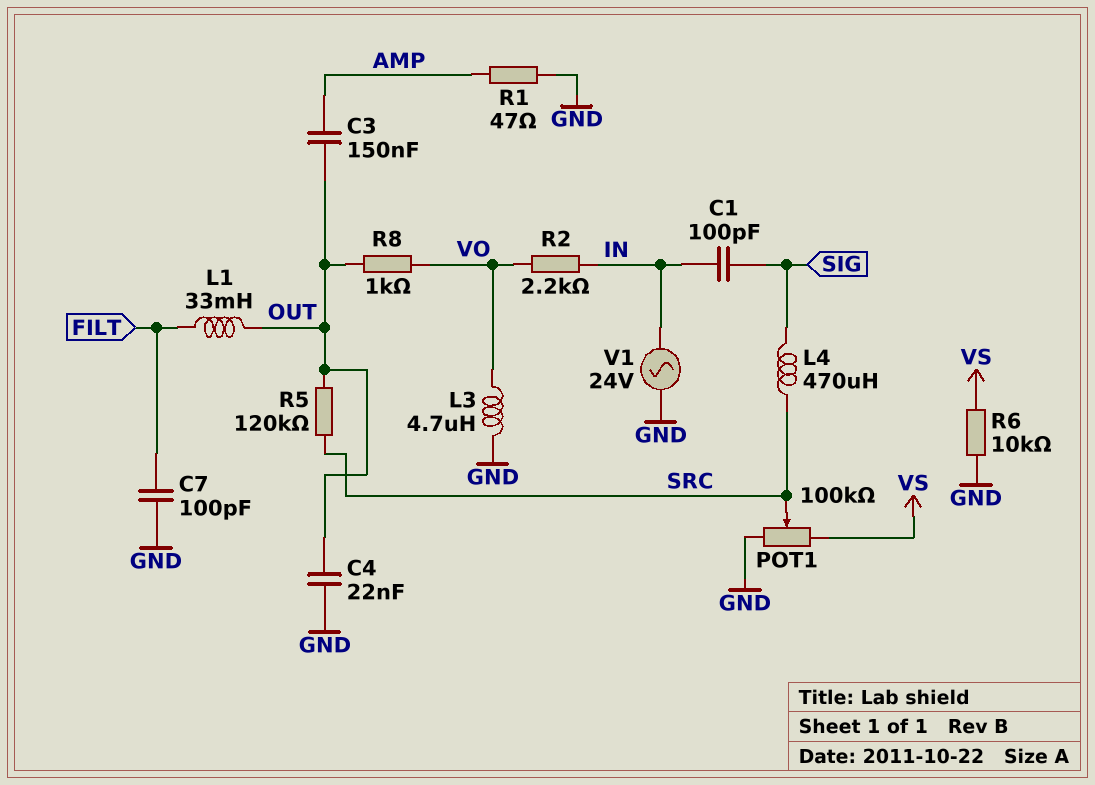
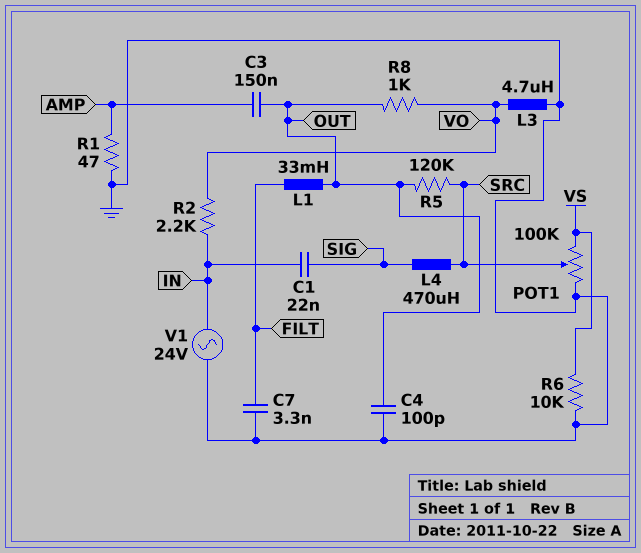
C1: 100pF (IN, SIG) -> 22nF (IN, SIG)
C4: 22nF (GND, OUT) -> 100pF (GND, OUT)
C7: 100pF (FILT, GND) -> 3.3nF (FILT, GND)

